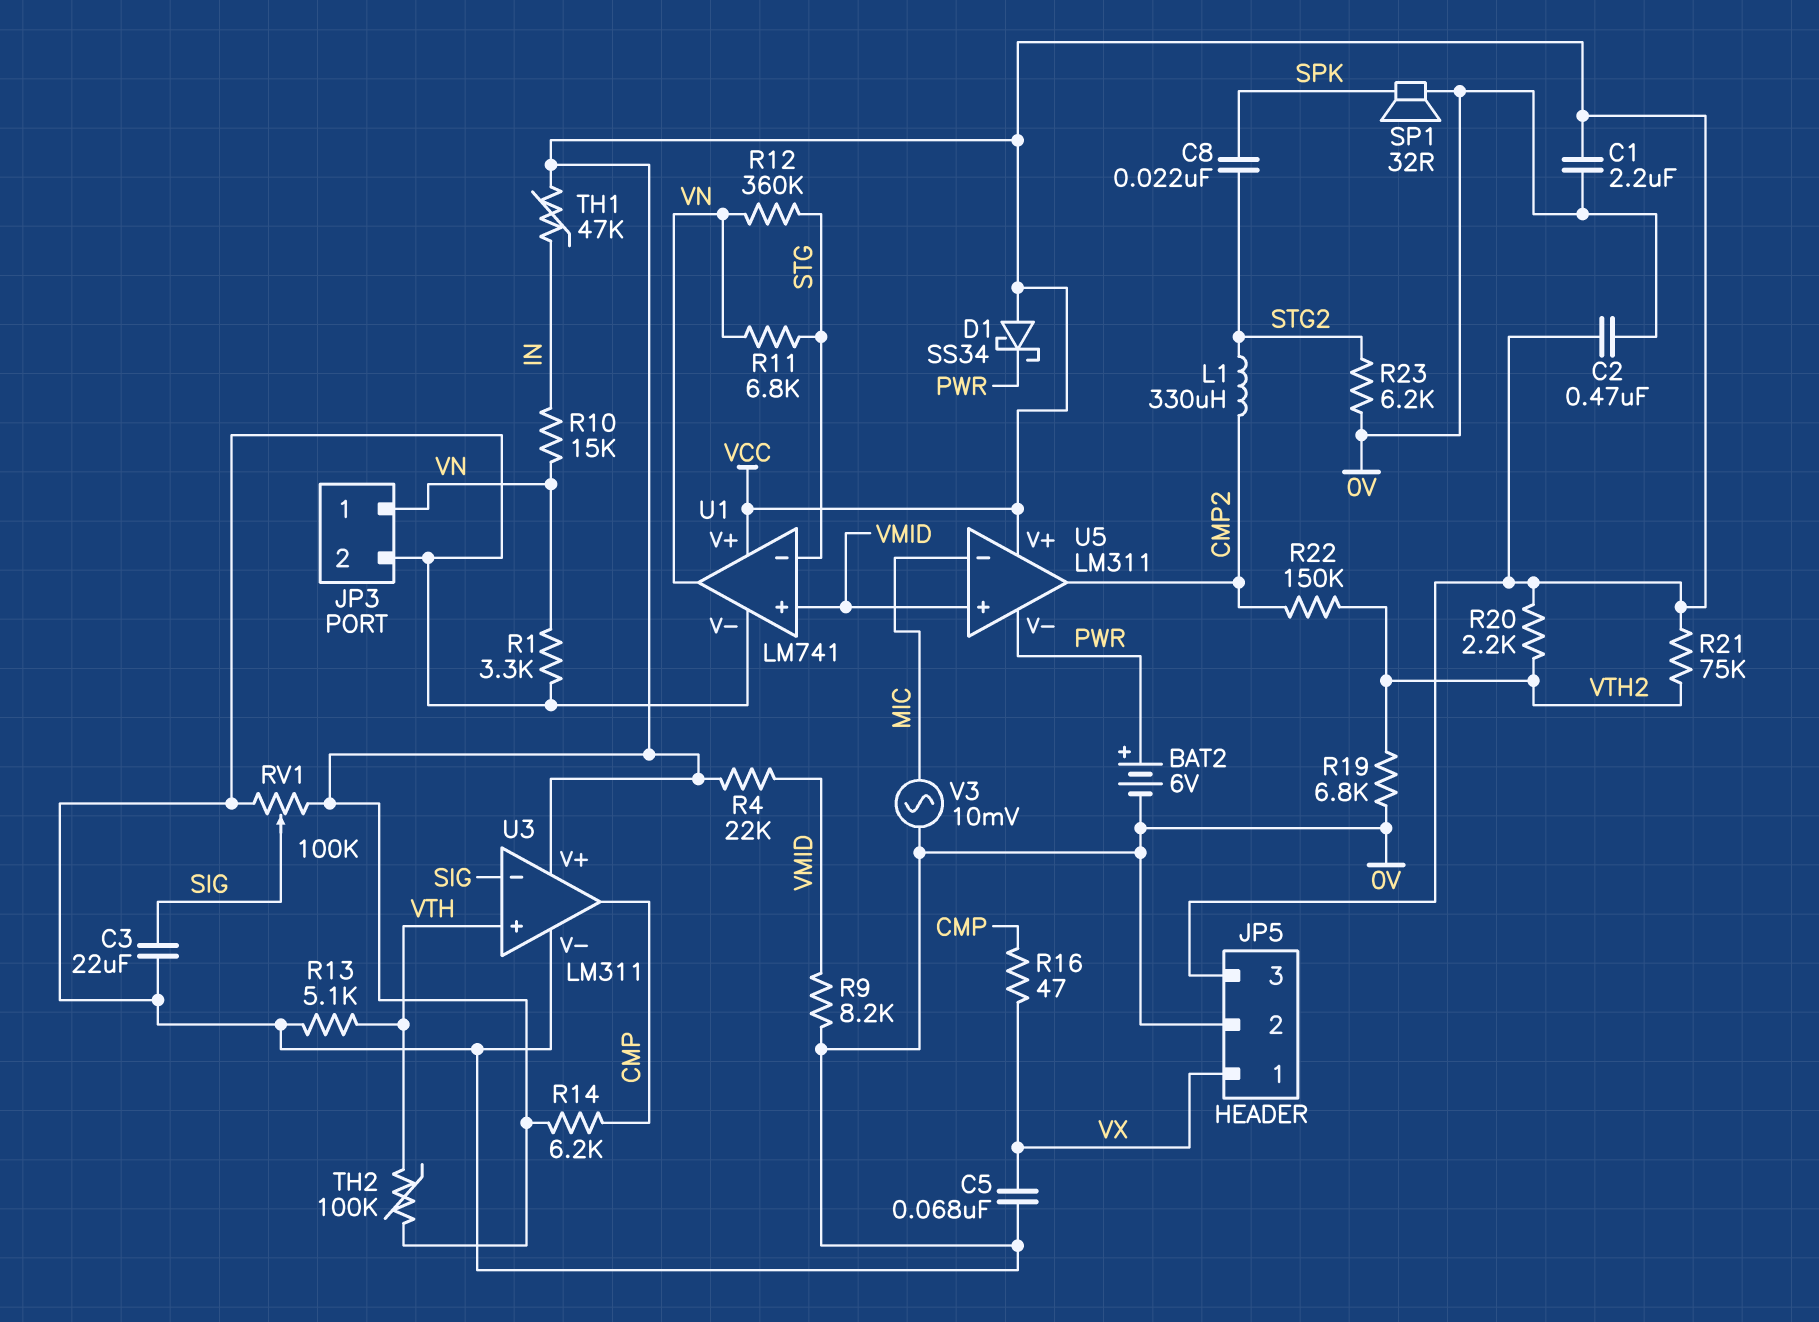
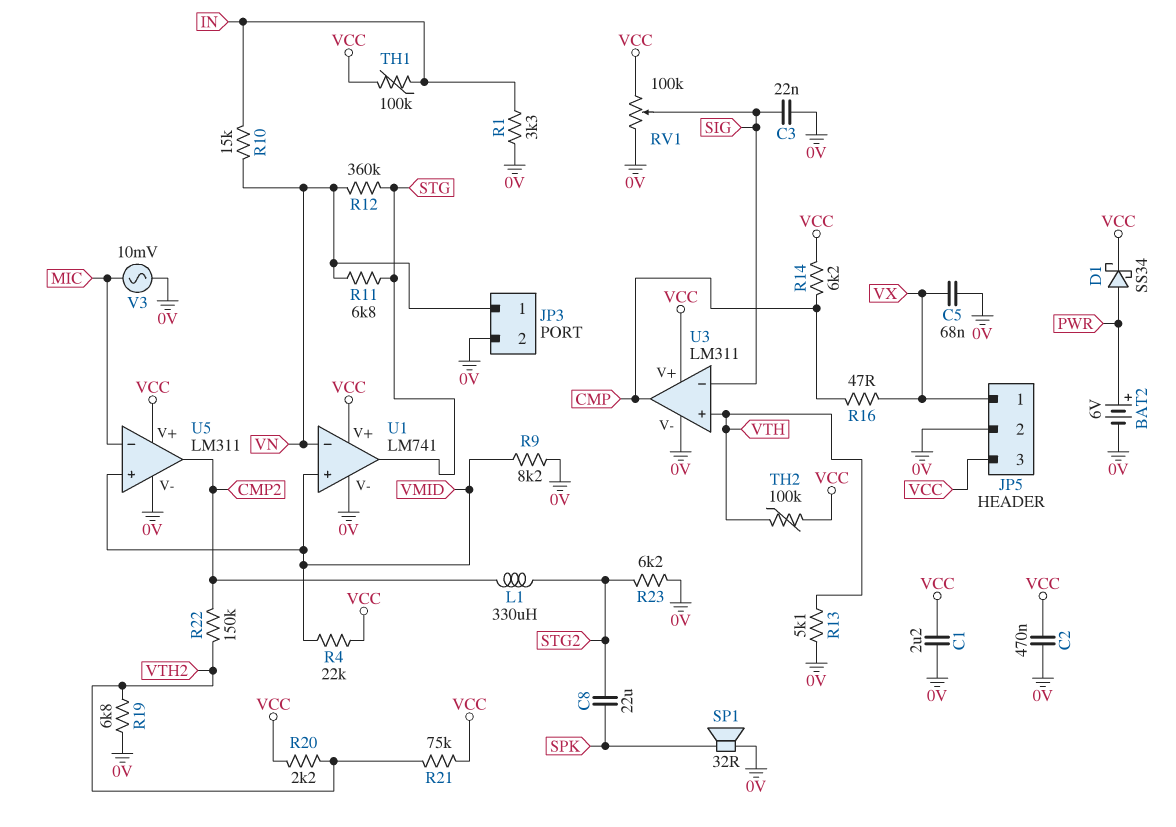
C3: 22uF (0V, SIG) -> 22nF (0V, SIG)
C8: 22nF (SPK, STG2) -> 22uF (SPK, STG2)
D1: schottky SS34 (A VCC, K PWR) -> schottky SS34 (A PWR, K VCC)
R1: 3.3k (0V, VN) -> 3.3k (0V, IN)
TH1: 47k (IN, VCC) -> 100k (IN, VCC)
U1 pin in-: STG -> VN
U1 pin out: VN -> STG
U5 pin V-: PWR -> 0V

